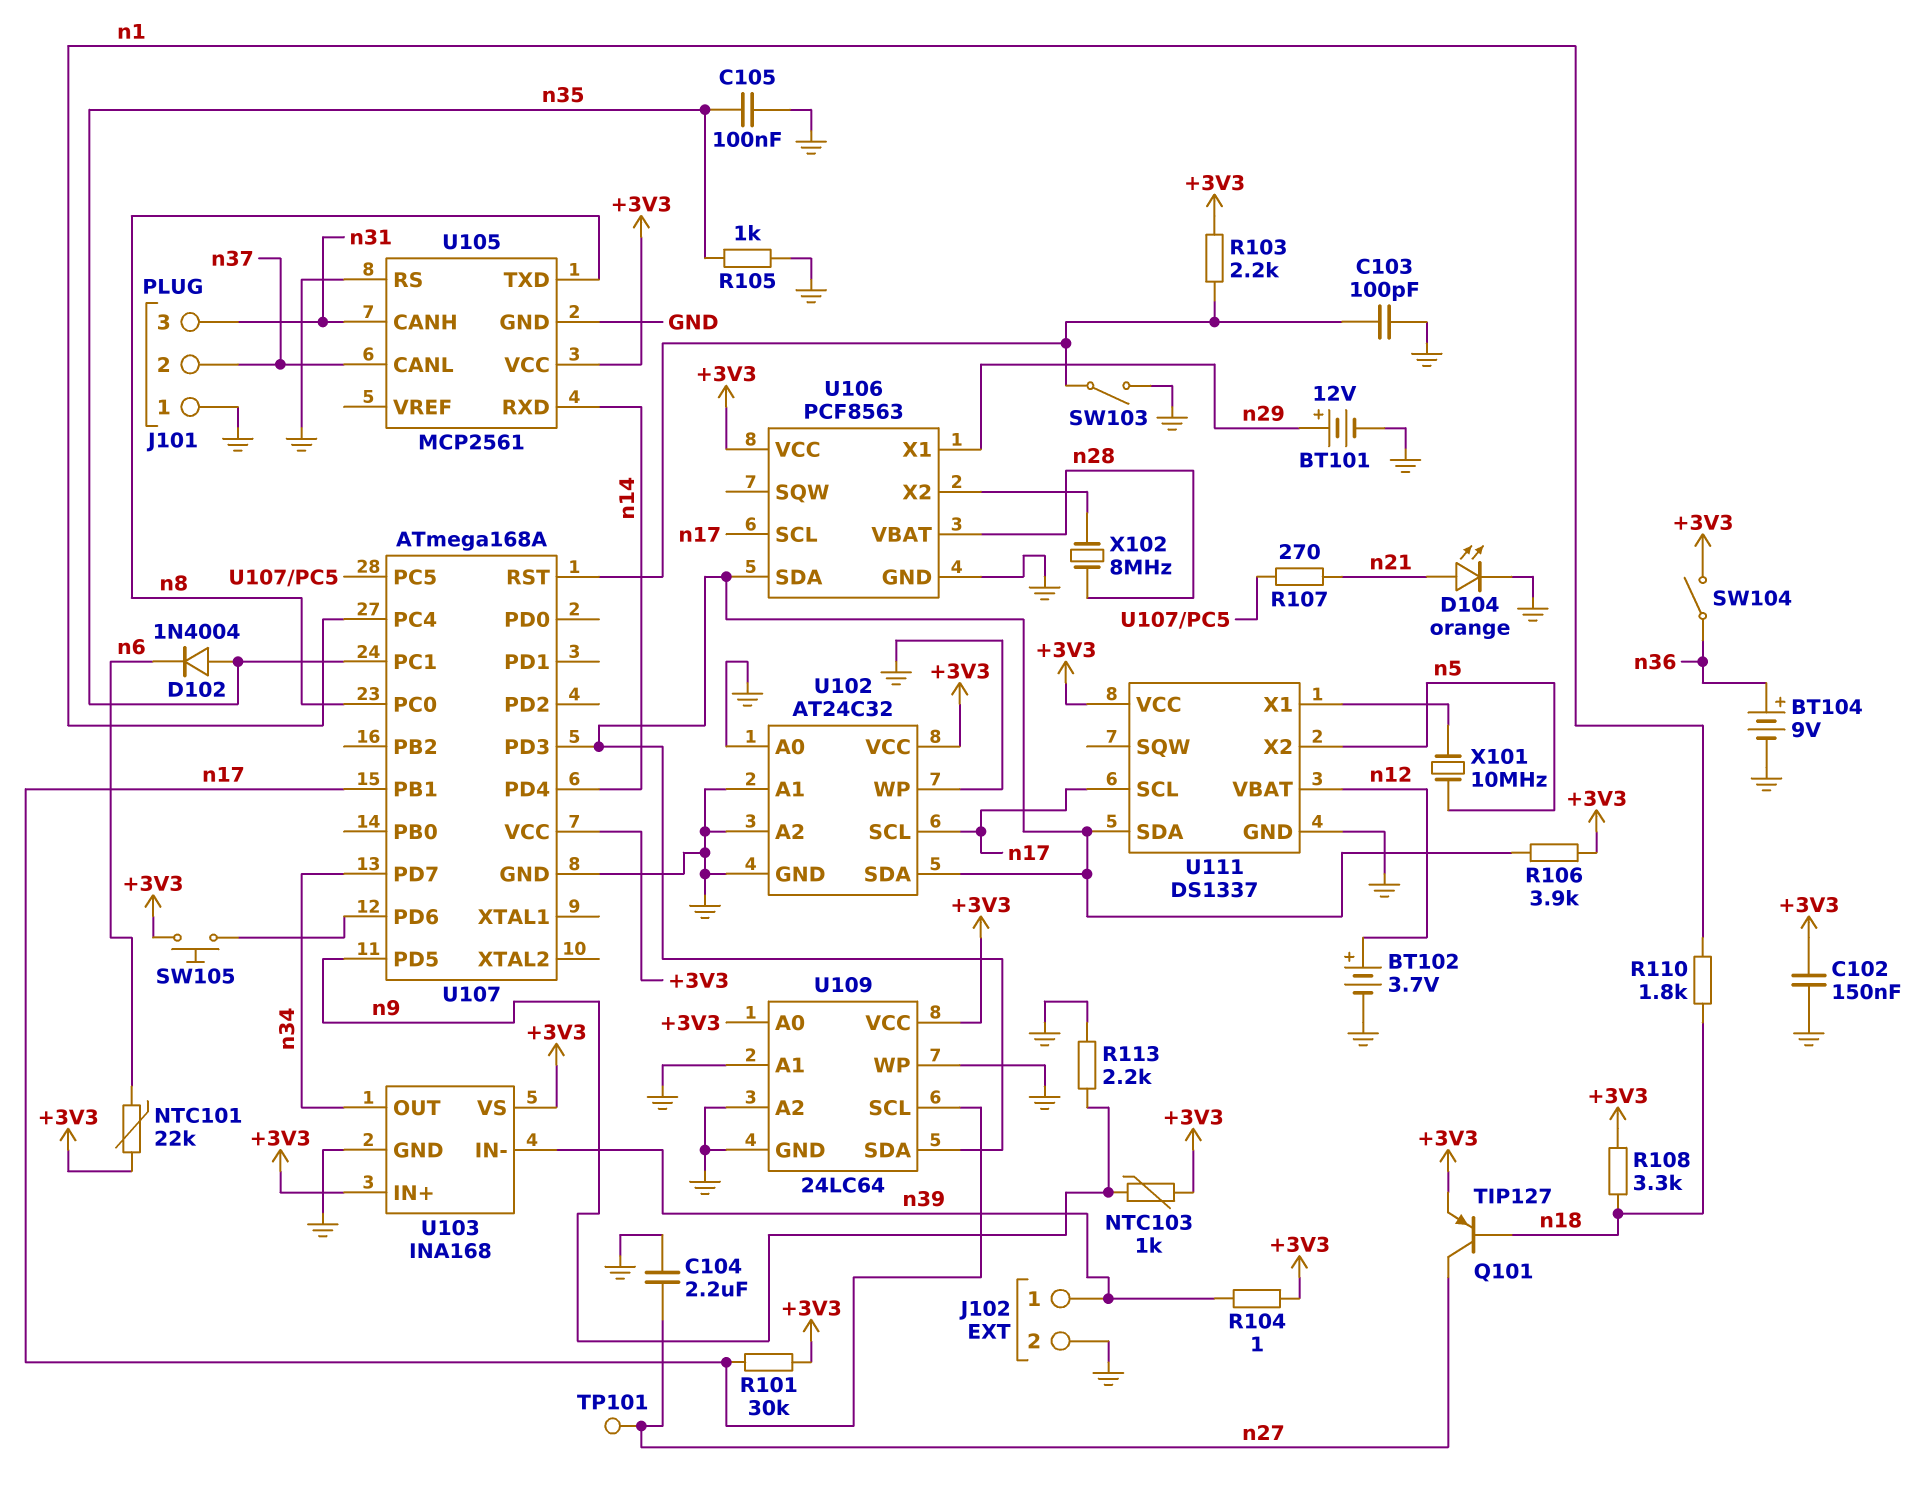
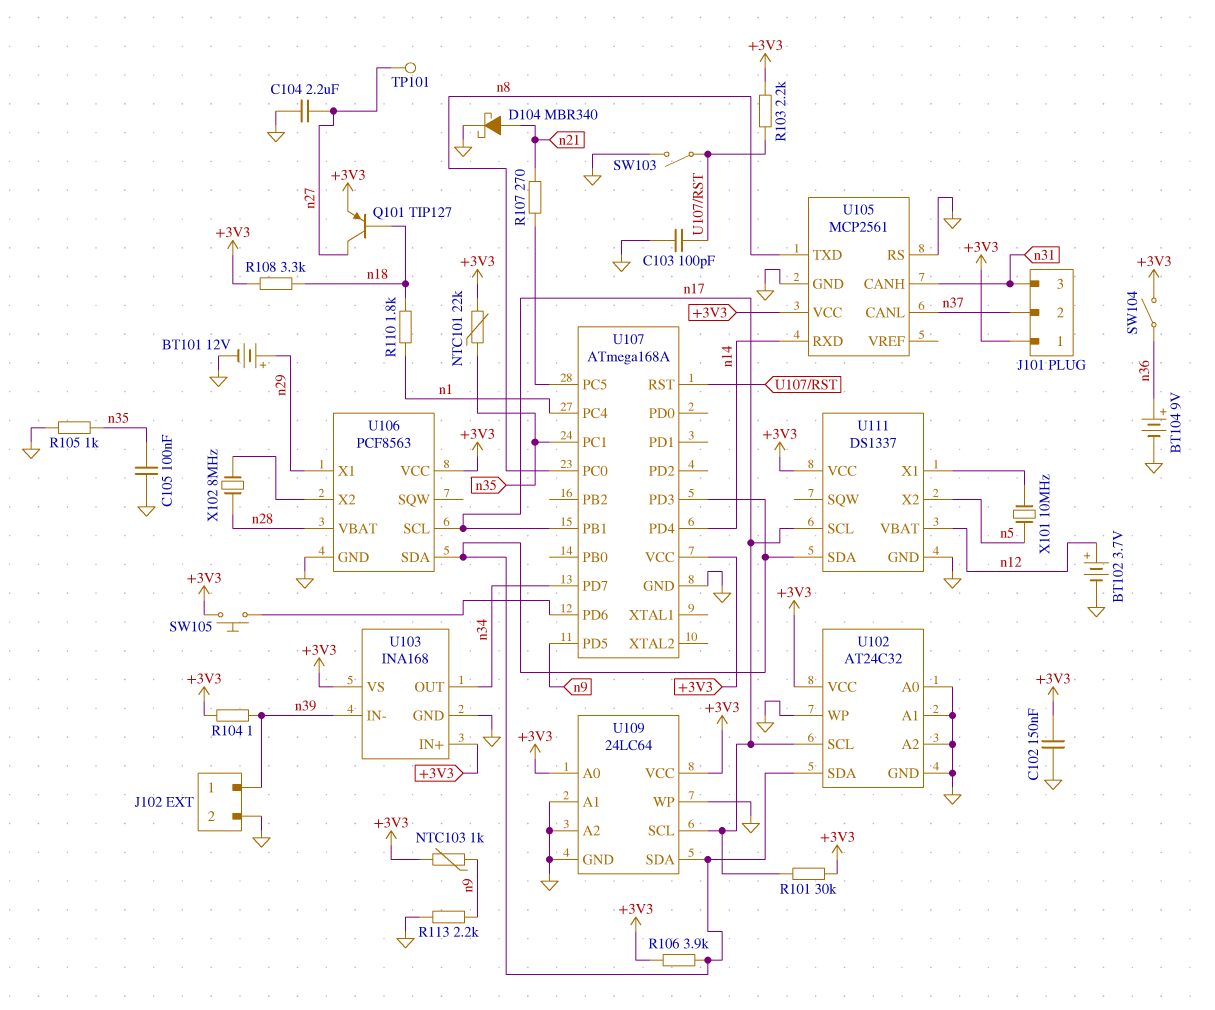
D102: diode 1N4004 (A n35, K n6) -> none
D104: LED orange (A n21, K GND) -> schottky MBR340 (A n21, K GND)
J101 pin 1: GND -> +3V3
NTC101: 22k (+3V3, n6) -> 22k (+3V3, n35)

